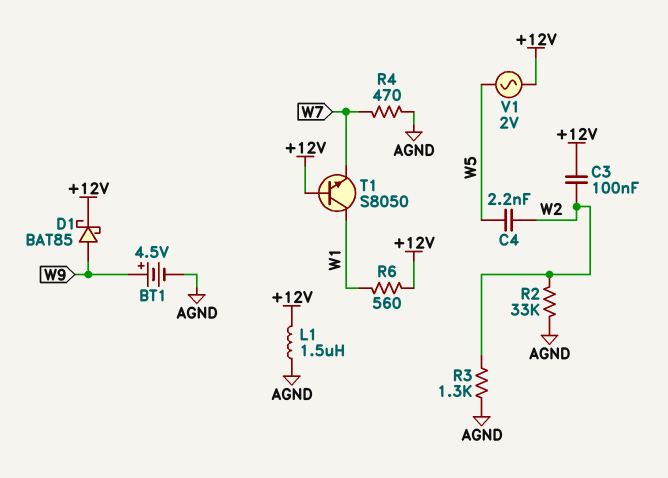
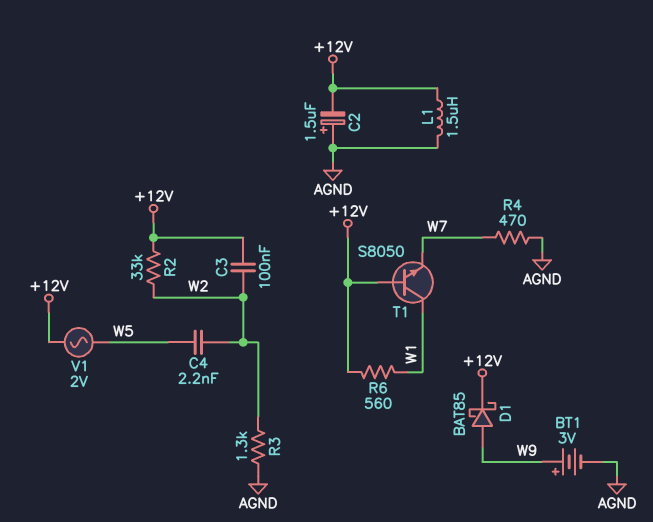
BT1: 4.5V (plus W9, minus AGND) -> 3V (plus W9, minus AGND)
C2: none -> 1.5uF (plus AGND, minus +12V)
R2: 33k (AGND, W2) -> 33k (+12V, W2)

